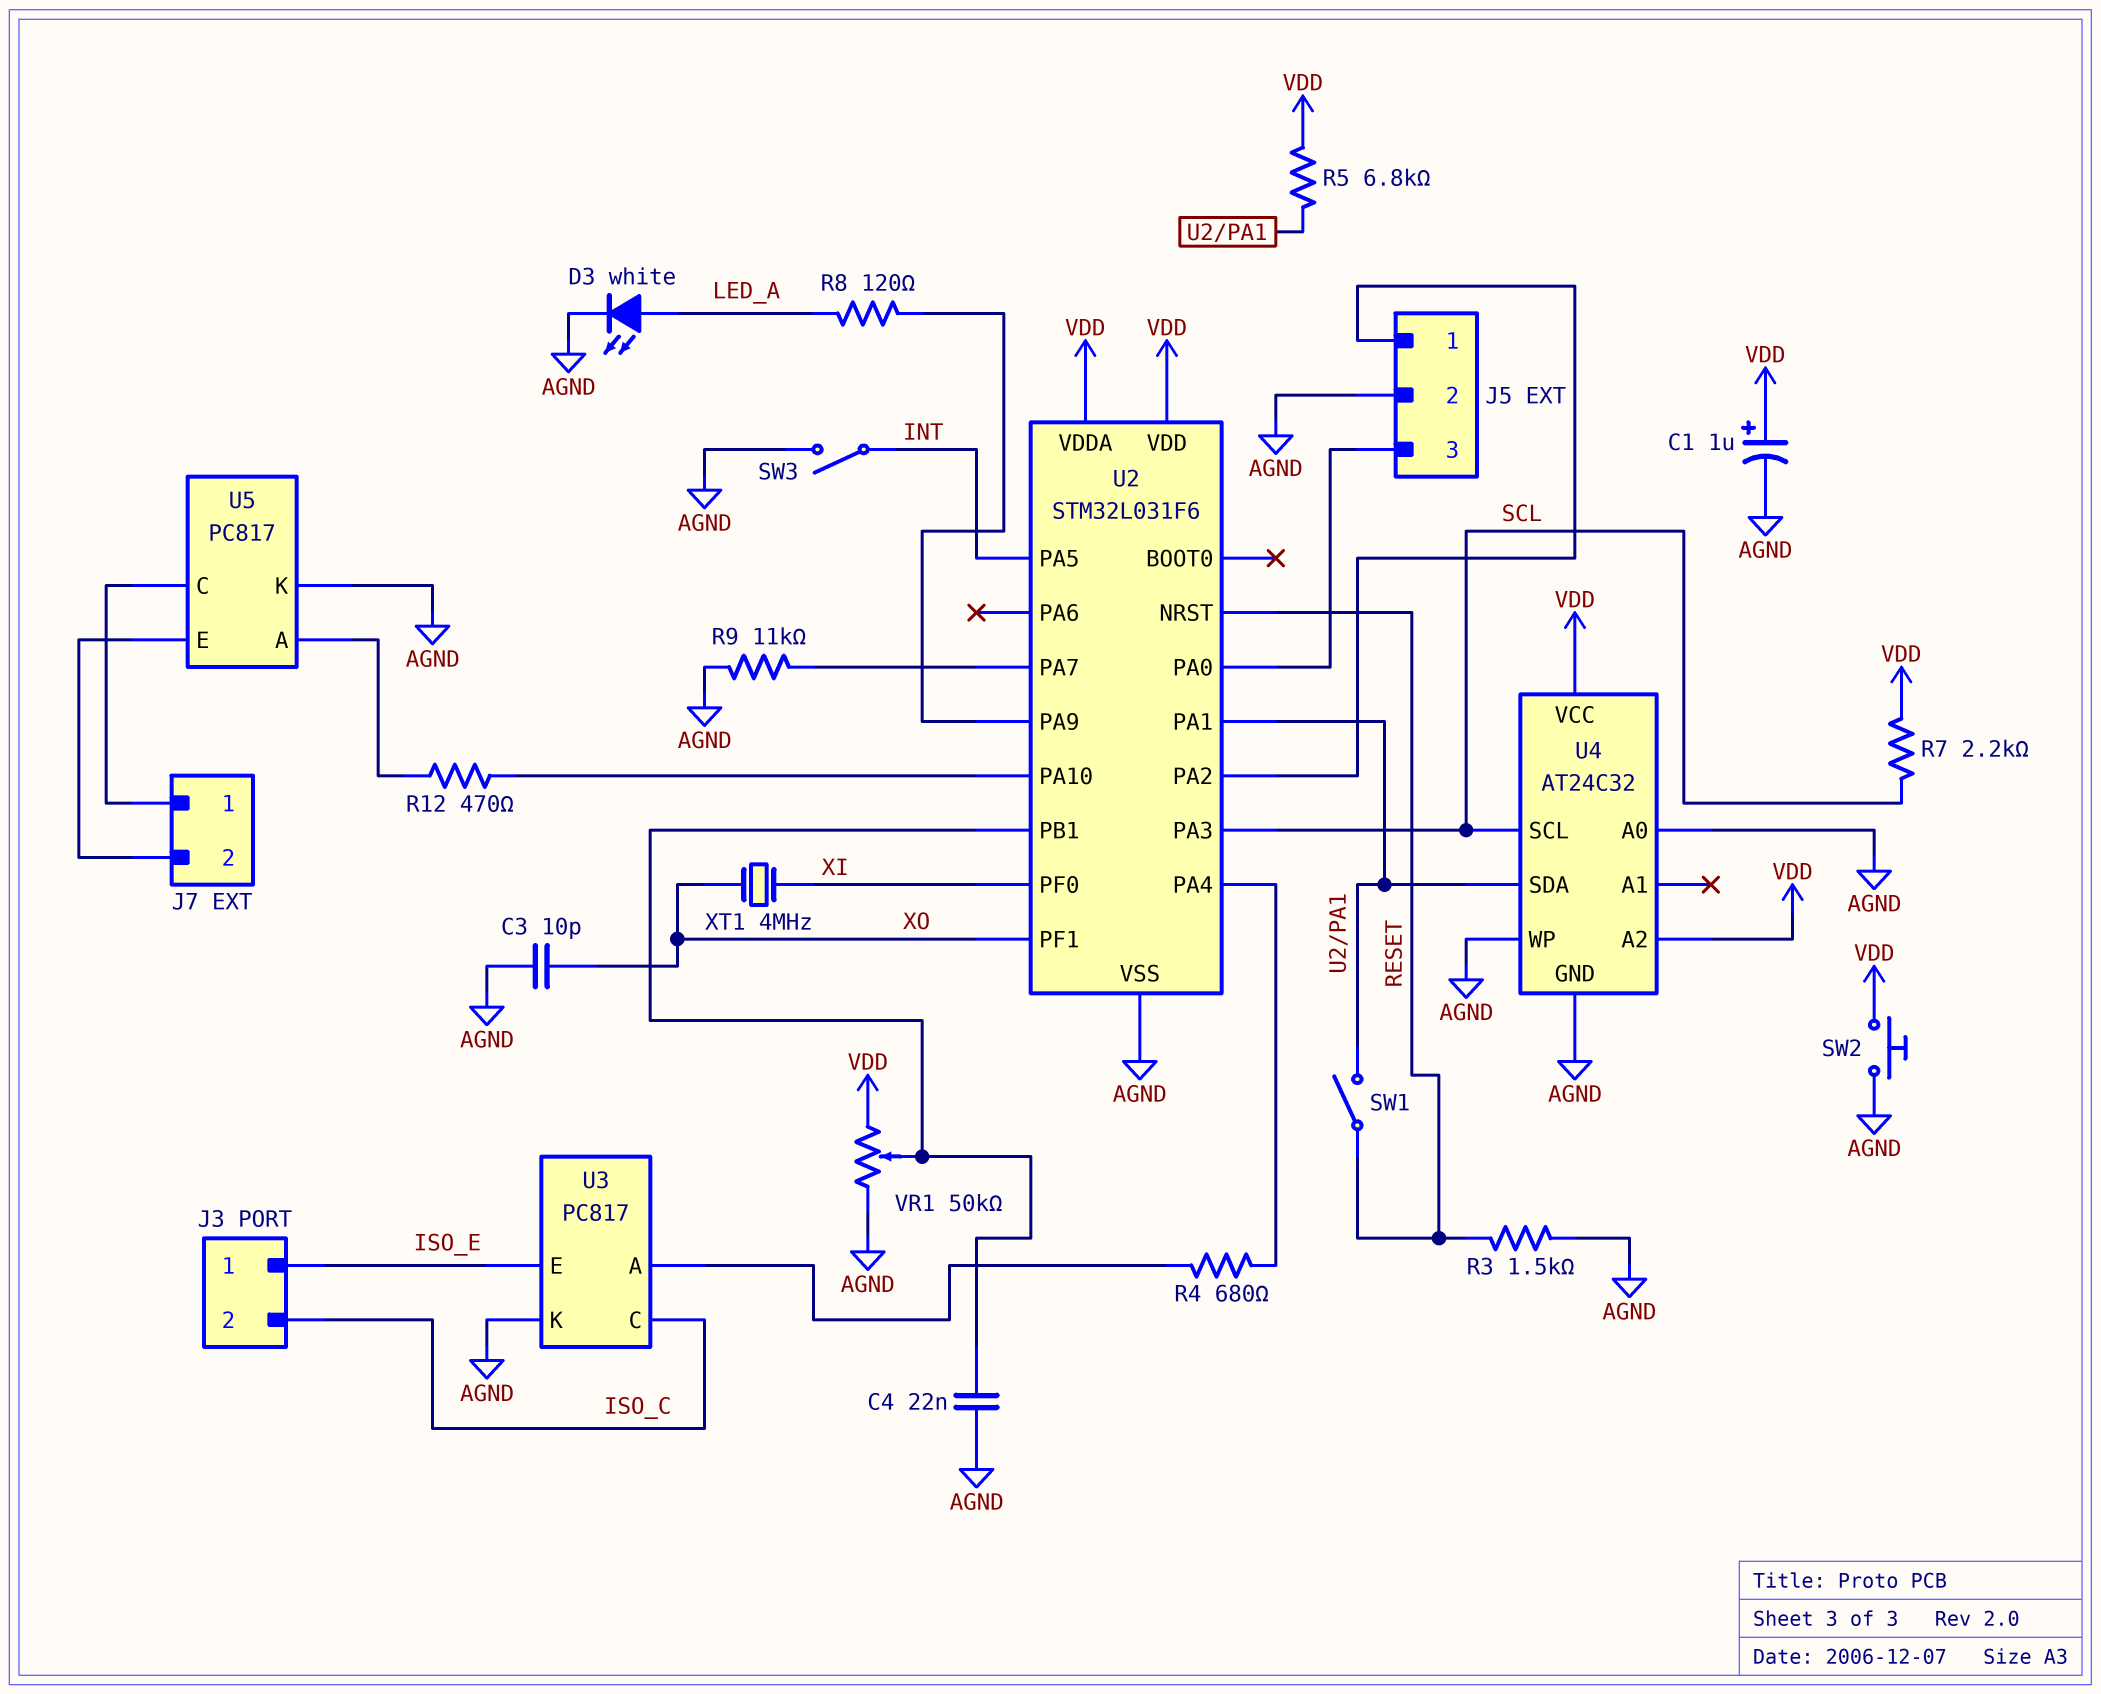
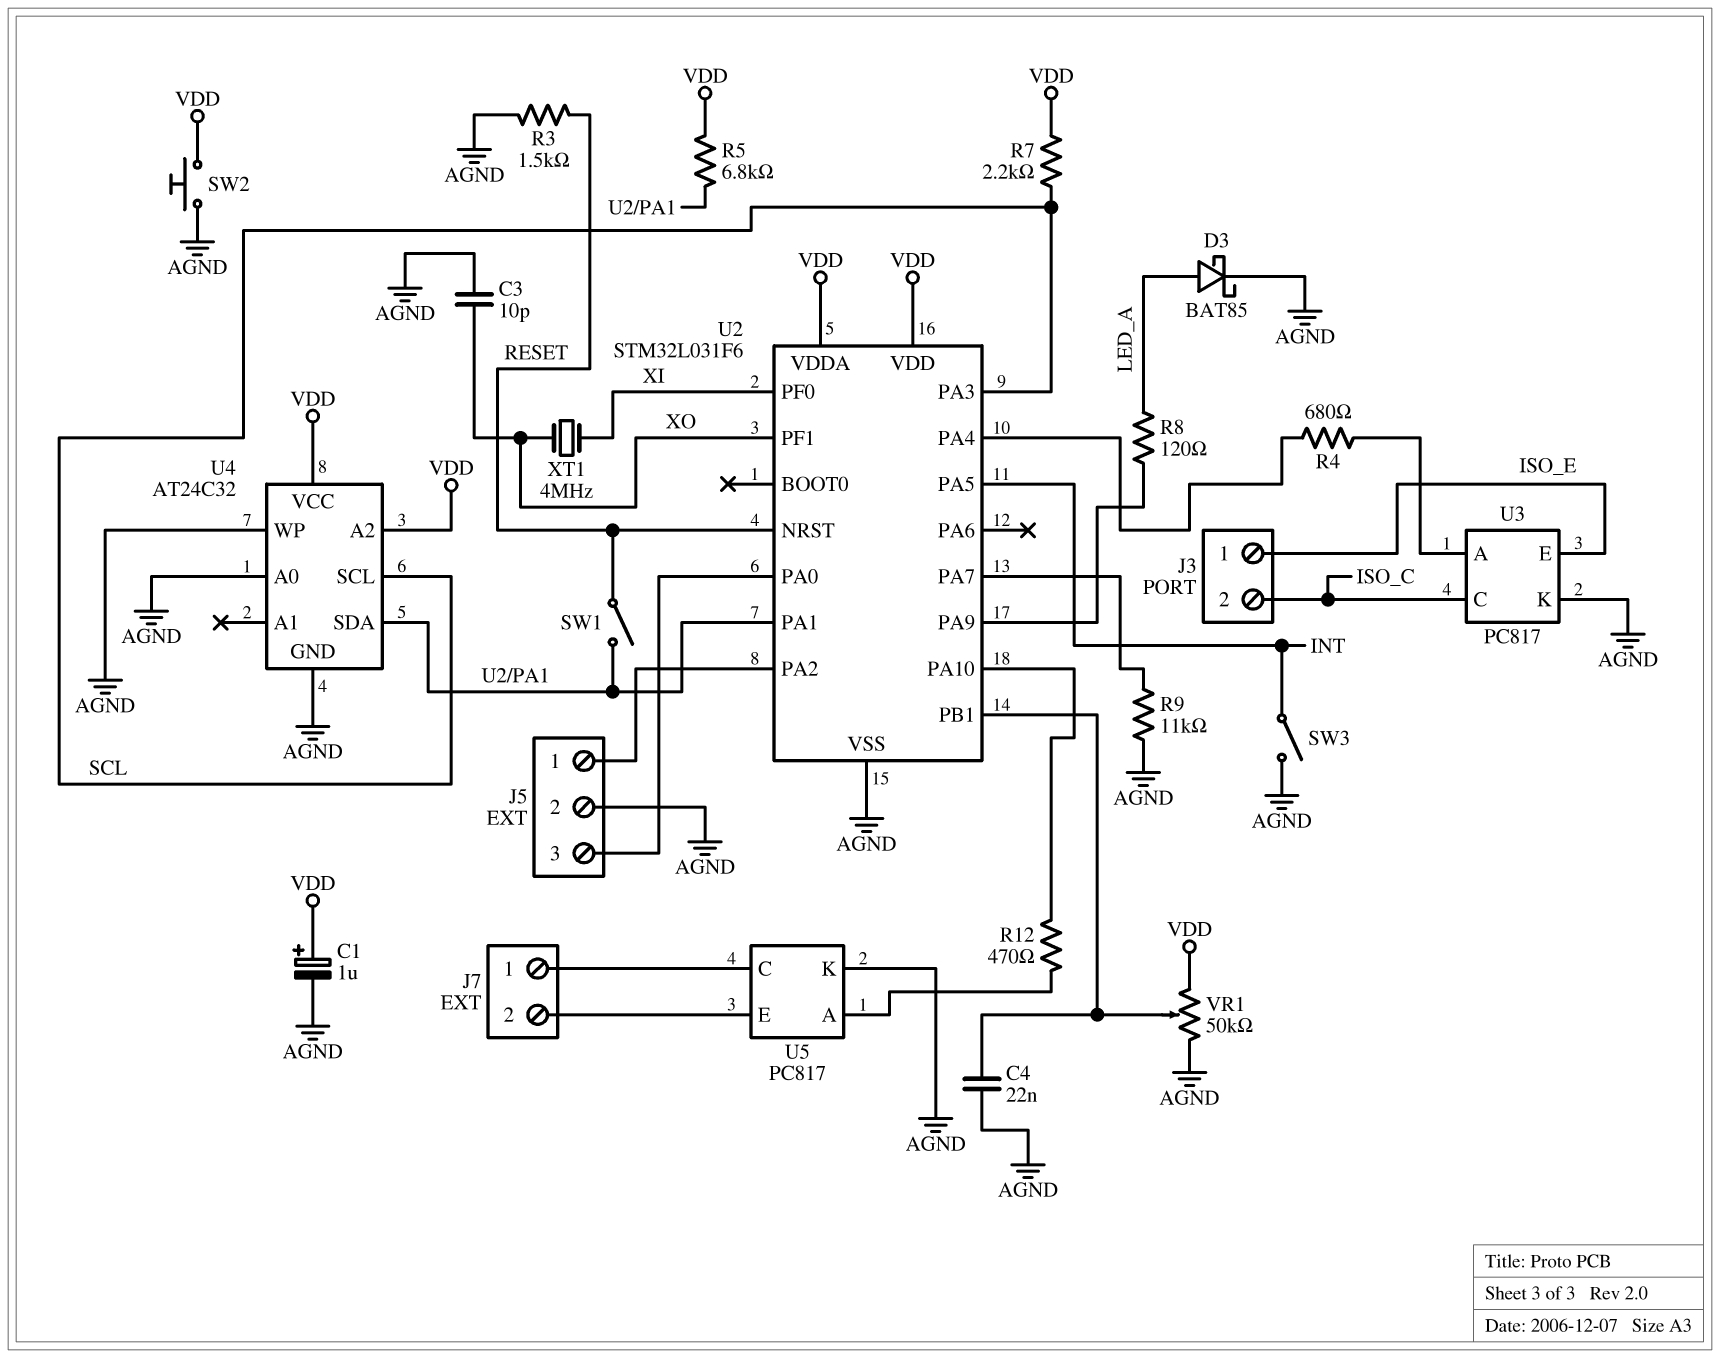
D3: LED white (A LED_A, K AGND) -> schottky BAT85 (A LED_A, K AGND)

